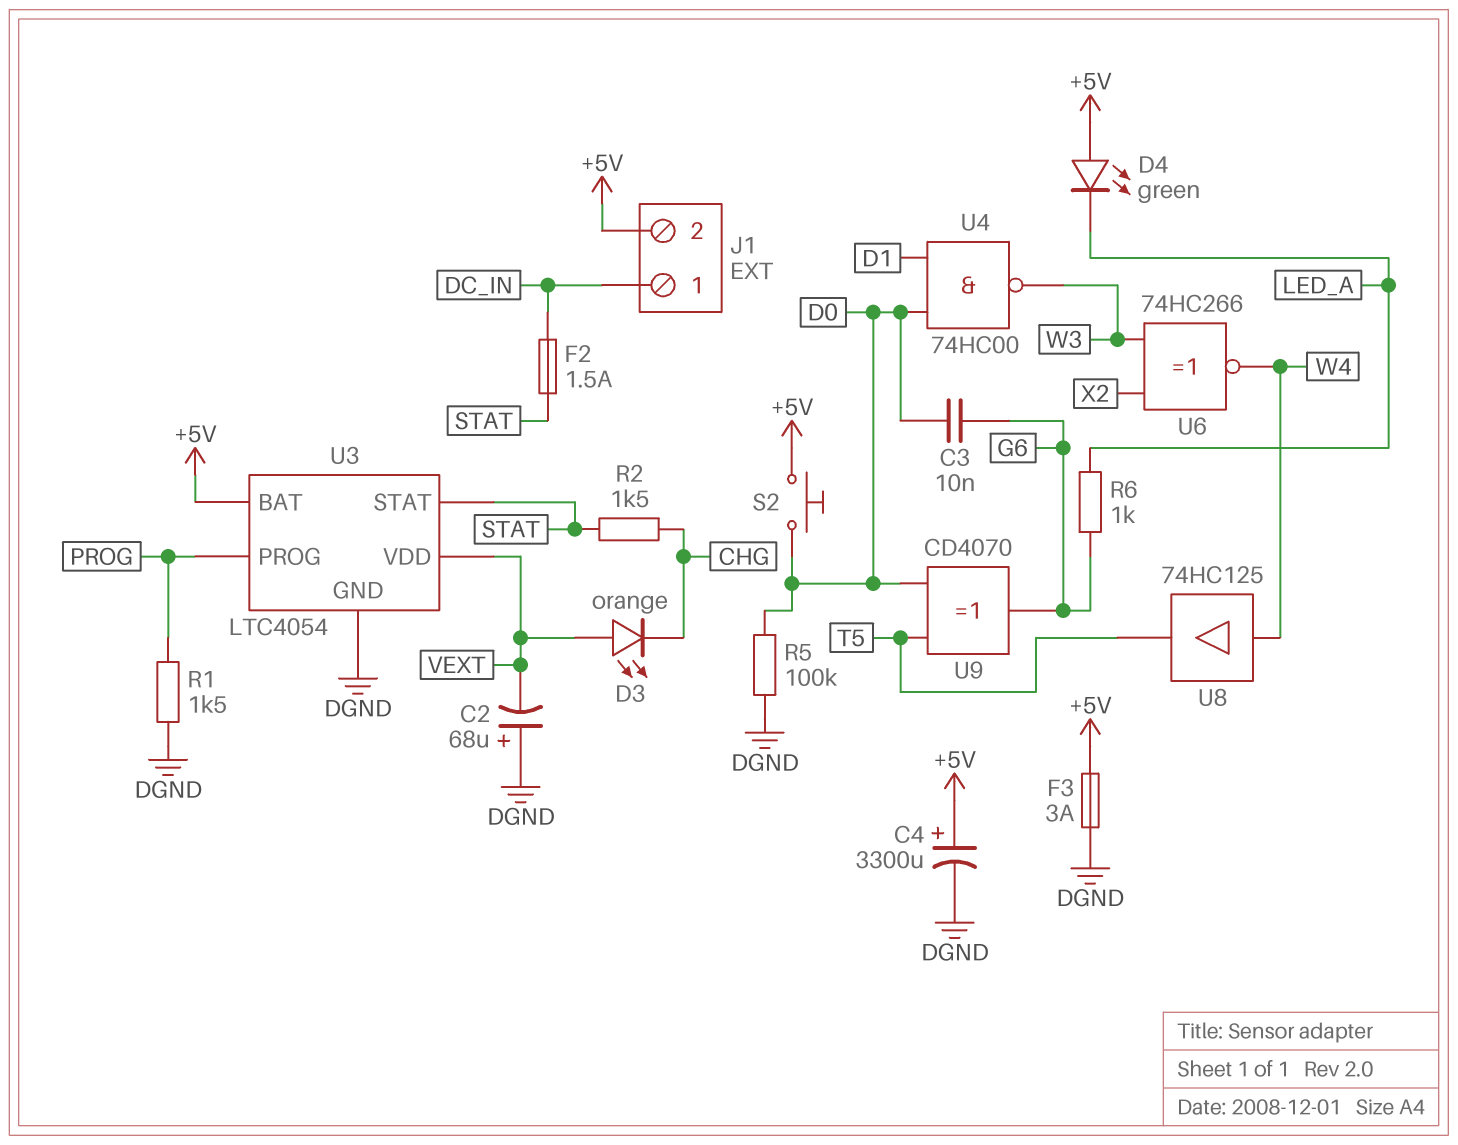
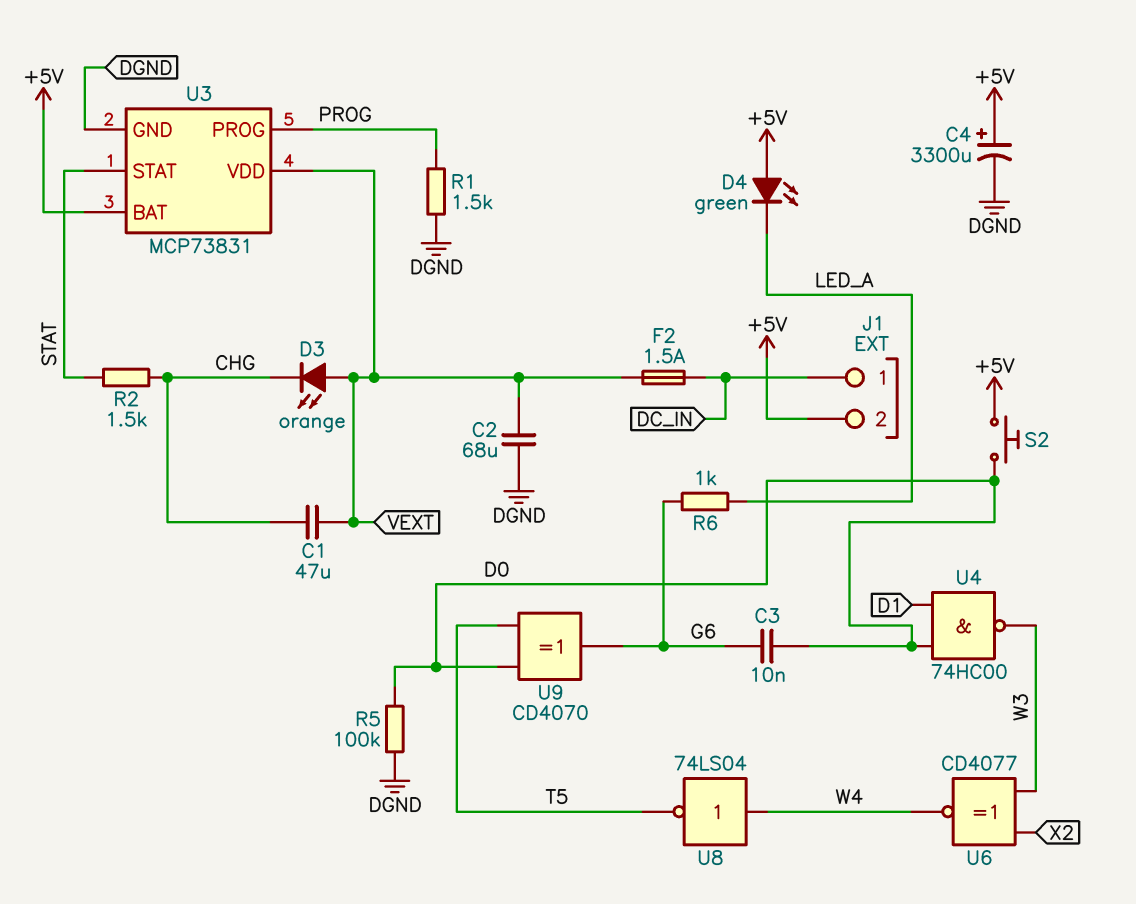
C1: none -> 47uF (CHG, VEXT)
C2: 68uF (plus DGND, minus VEXT) -> 68uF (DGND, VEXT)
F2: 1.5A (DC_IN, STAT) -> 1.5A (DC_IN, VEXT)
F3: 3A (+5V, DGND) -> none
U3: LTC4054 -> MCP73831
U6: XNOR 74HC266 (in W3, in X2, out W4) -> XNOR CD4077 (in W3, in X2, out W4)
U8: buffer 74HC125 (in W4, out T5) -> NOT 74LS04 (in W4, out T5)

